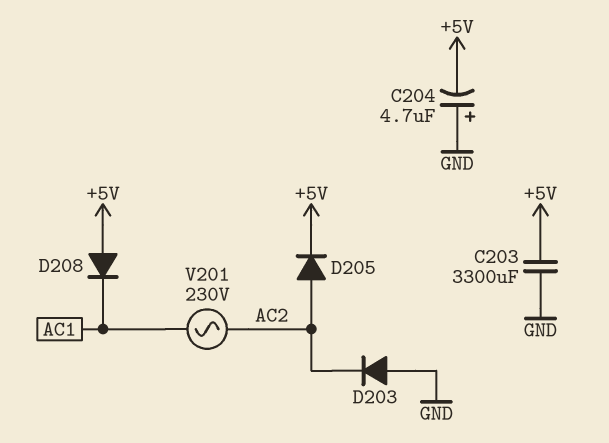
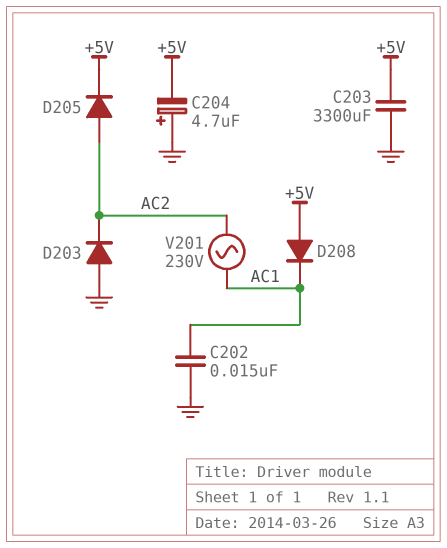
C202: none -> 15nF (AC1, GND)

